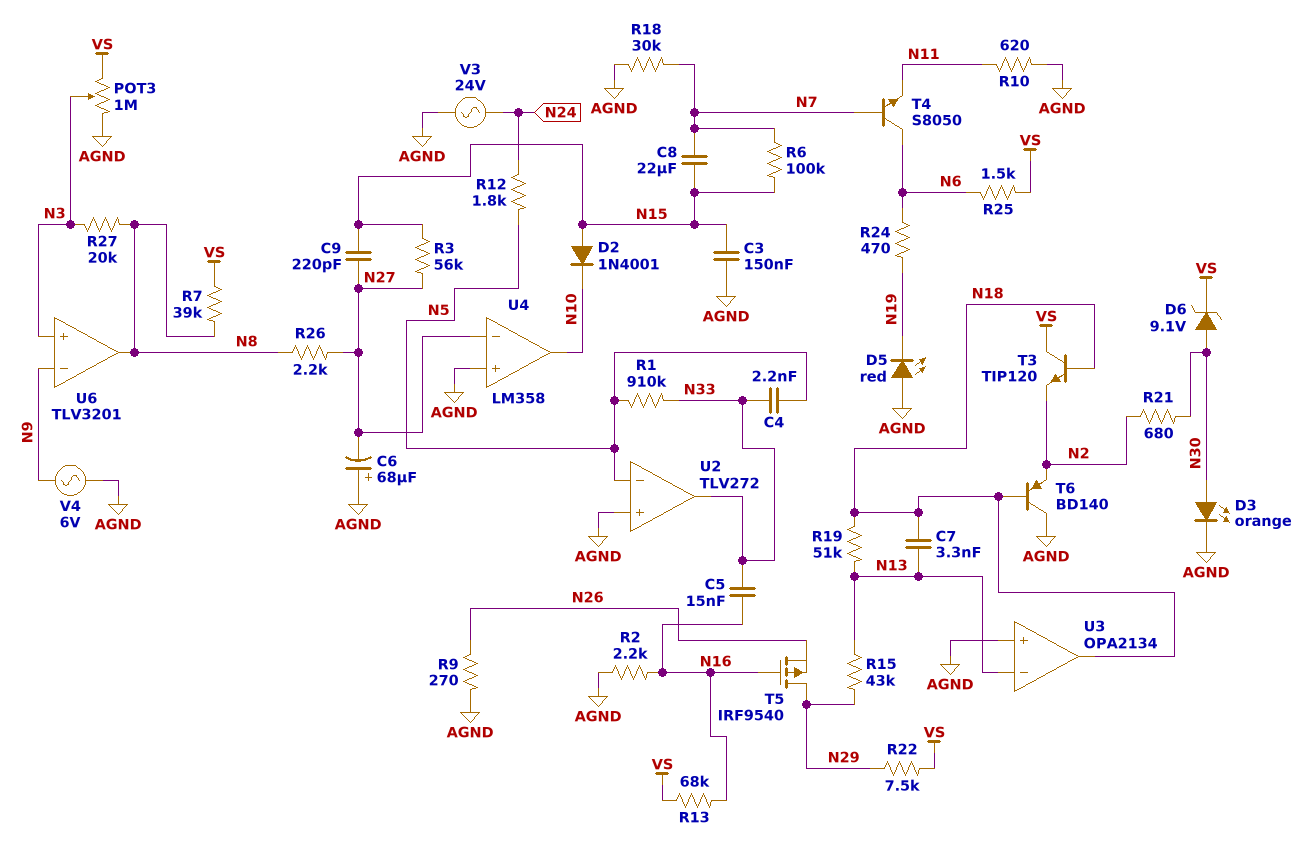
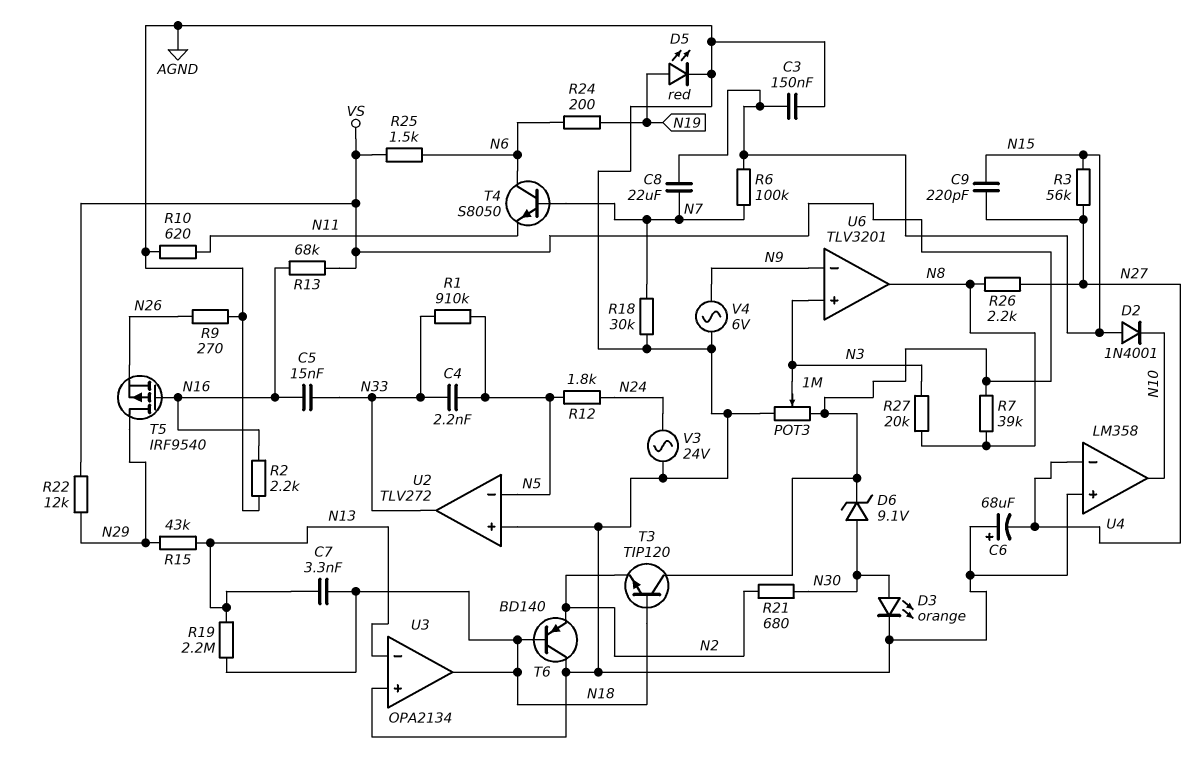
D5: LED red (A AGND, K N19) -> LED red (A N19, K AGND)
R19: 51k (N13, N18) -> 2.2M (N13, N18)
R22: 7.5k (N29, VS) -> 12k (N29, VS)
R24: 470 (N6, N19) -> 200 (N6, N19)

